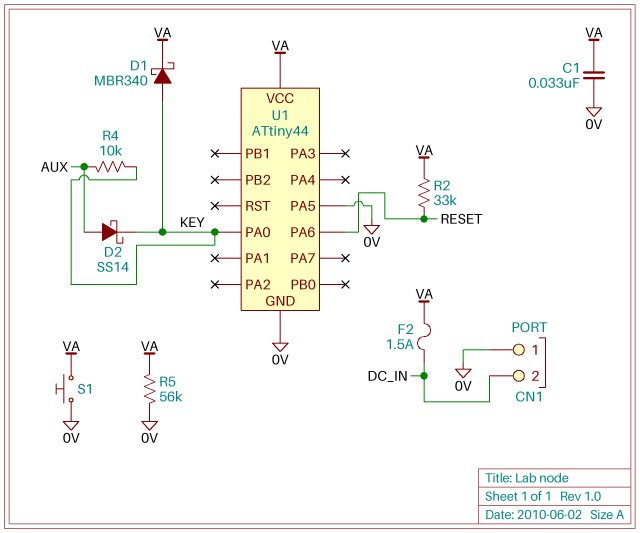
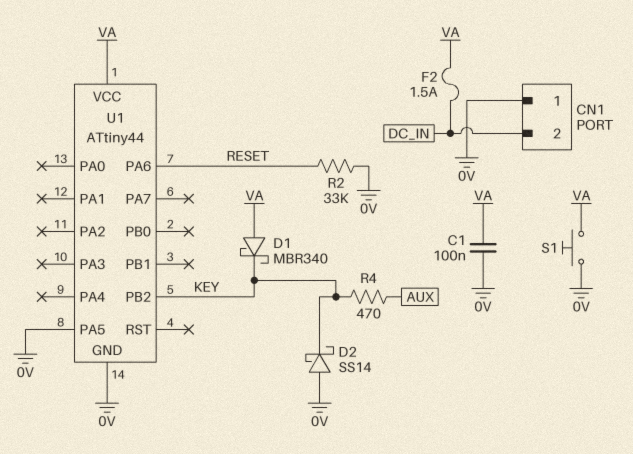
C1: 33nF (0V, VA) -> 100nF (0V, VA)
D1: schottky MBR340 (A KEY, K VA) -> schottky MBR340 (A VA, K KEY)
D2: schottky SS14 (A AUX, K KEY) -> schottky SS14 (A 0V, K KEY)
R2: 33k (RESET, VA) -> 33k (0V, RESET)
R4: 10k (AUX, KEY) -> 470 (AUX, KEY)
R5: 56k (0V, VA) -> none
U1 pin PA0: KEY -> none
U1 pin PB2: none -> KEY

